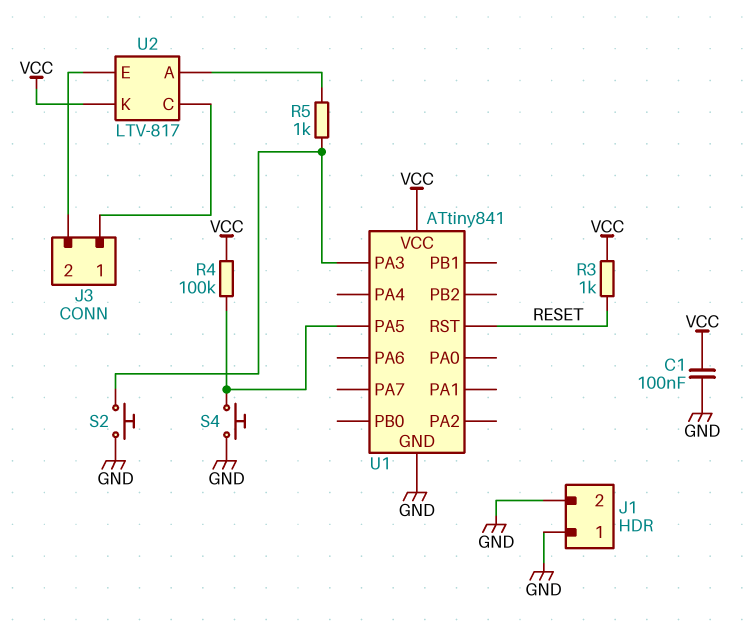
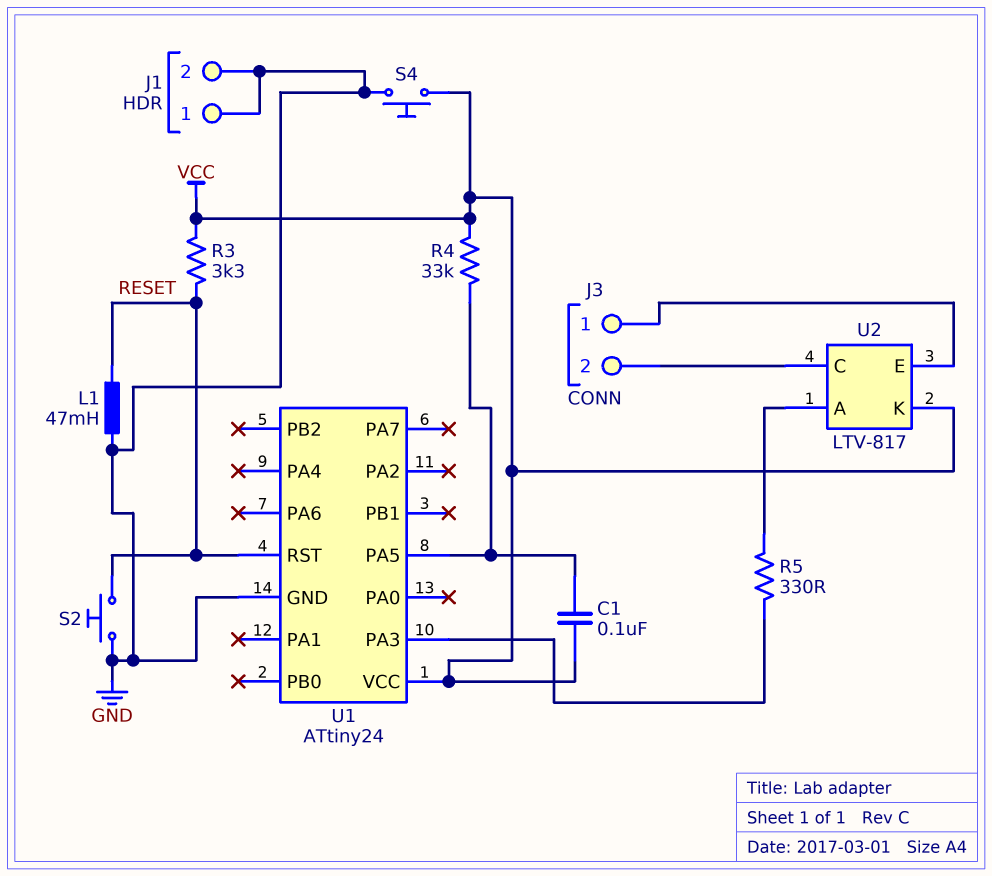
C1: 100nF (GND, VCC) -> 100nF (U1/PA5, VCC)
L1: none -> 47mH (GND, RESET)
R3: 1k (RESET, VCC) -> 3.3k (RESET, VCC)
R4: 100k (U1/PA5, VCC) -> 33k (U1/PA5, VCC)
R5: 1k (U1/PA3, U2/A) -> 330 (U1/PA3, U2/A)
S2: button (GND, U1/PA3) -> button (GND, RESET)
S4: button (GND, U1/PA5) -> button (GND, VCC)
U1: ATtiny841 -> ATtiny24
U2 pin C: J3/1 -> J3/2
U2 pin E: J3/2 -> J3/1

